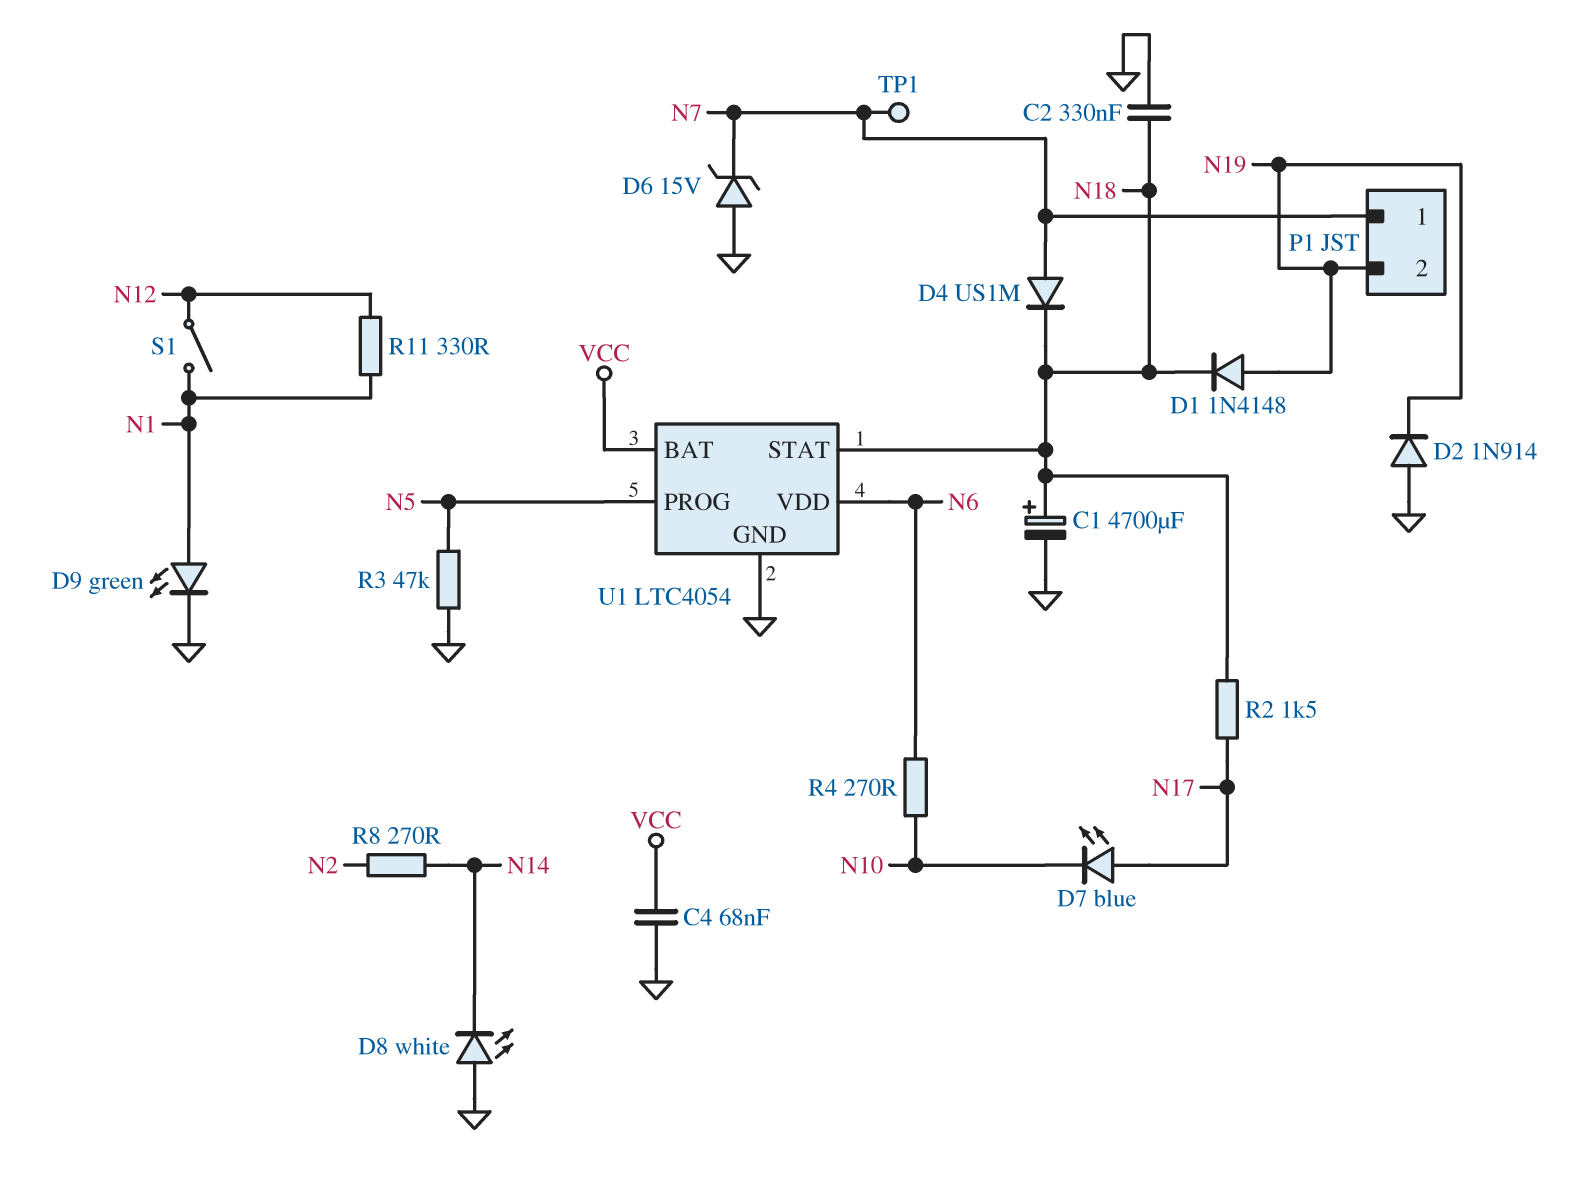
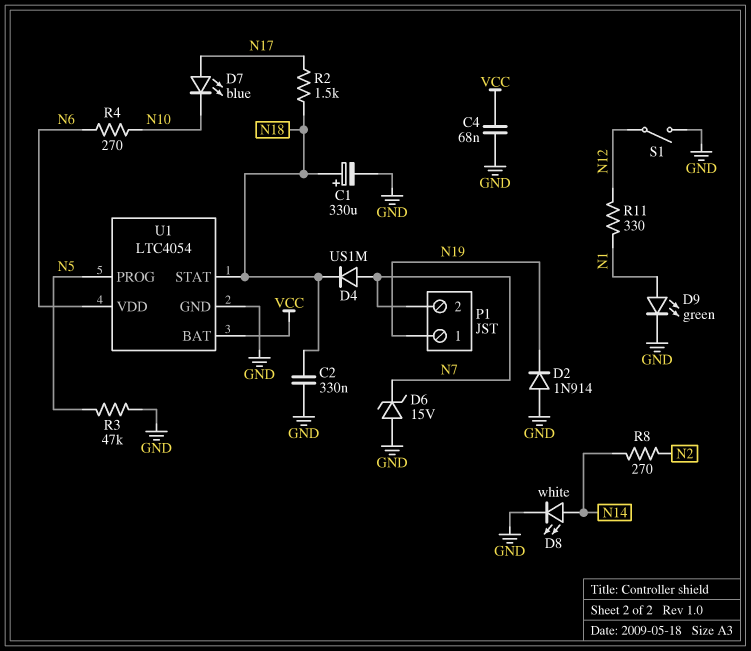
C1: 4700uF (plus N18, minus GND) -> 330uF (plus N18, minus GND)
D1: diode 1N4148 (A N19, K N18) -> none
D8: LED white (A GND, K N14) -> LED white (A N14, K GND)
P1 pin 1: N7 -> N19
P1 pin 2: N19 -> N7
S1: switch (N1, N12) -> switch (GND, N12)
TP1: test point (N7) -> none

